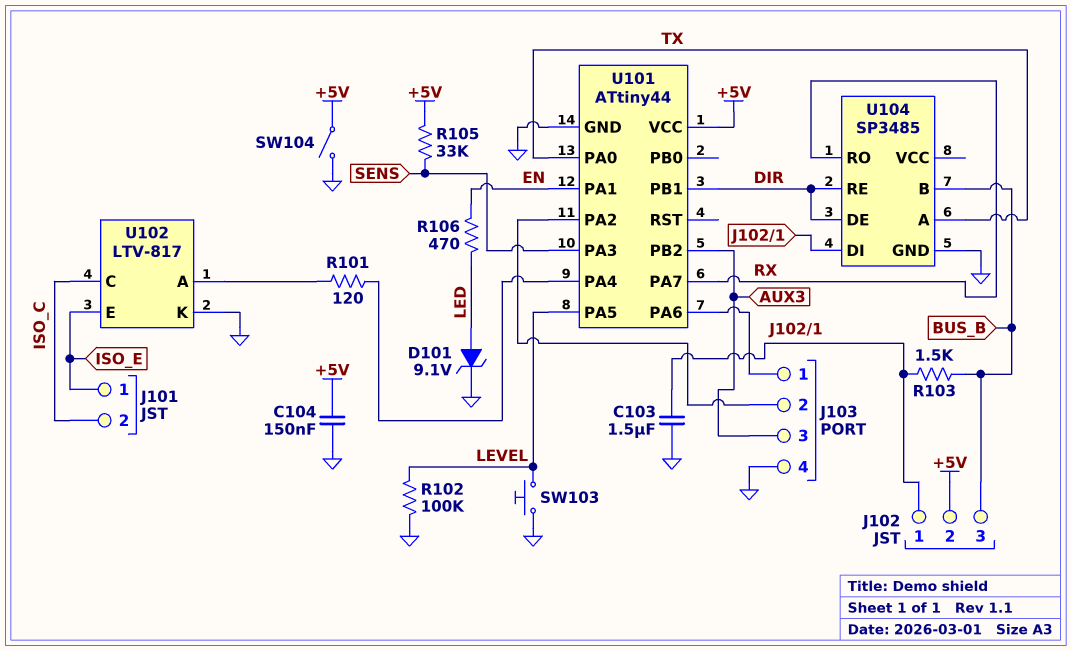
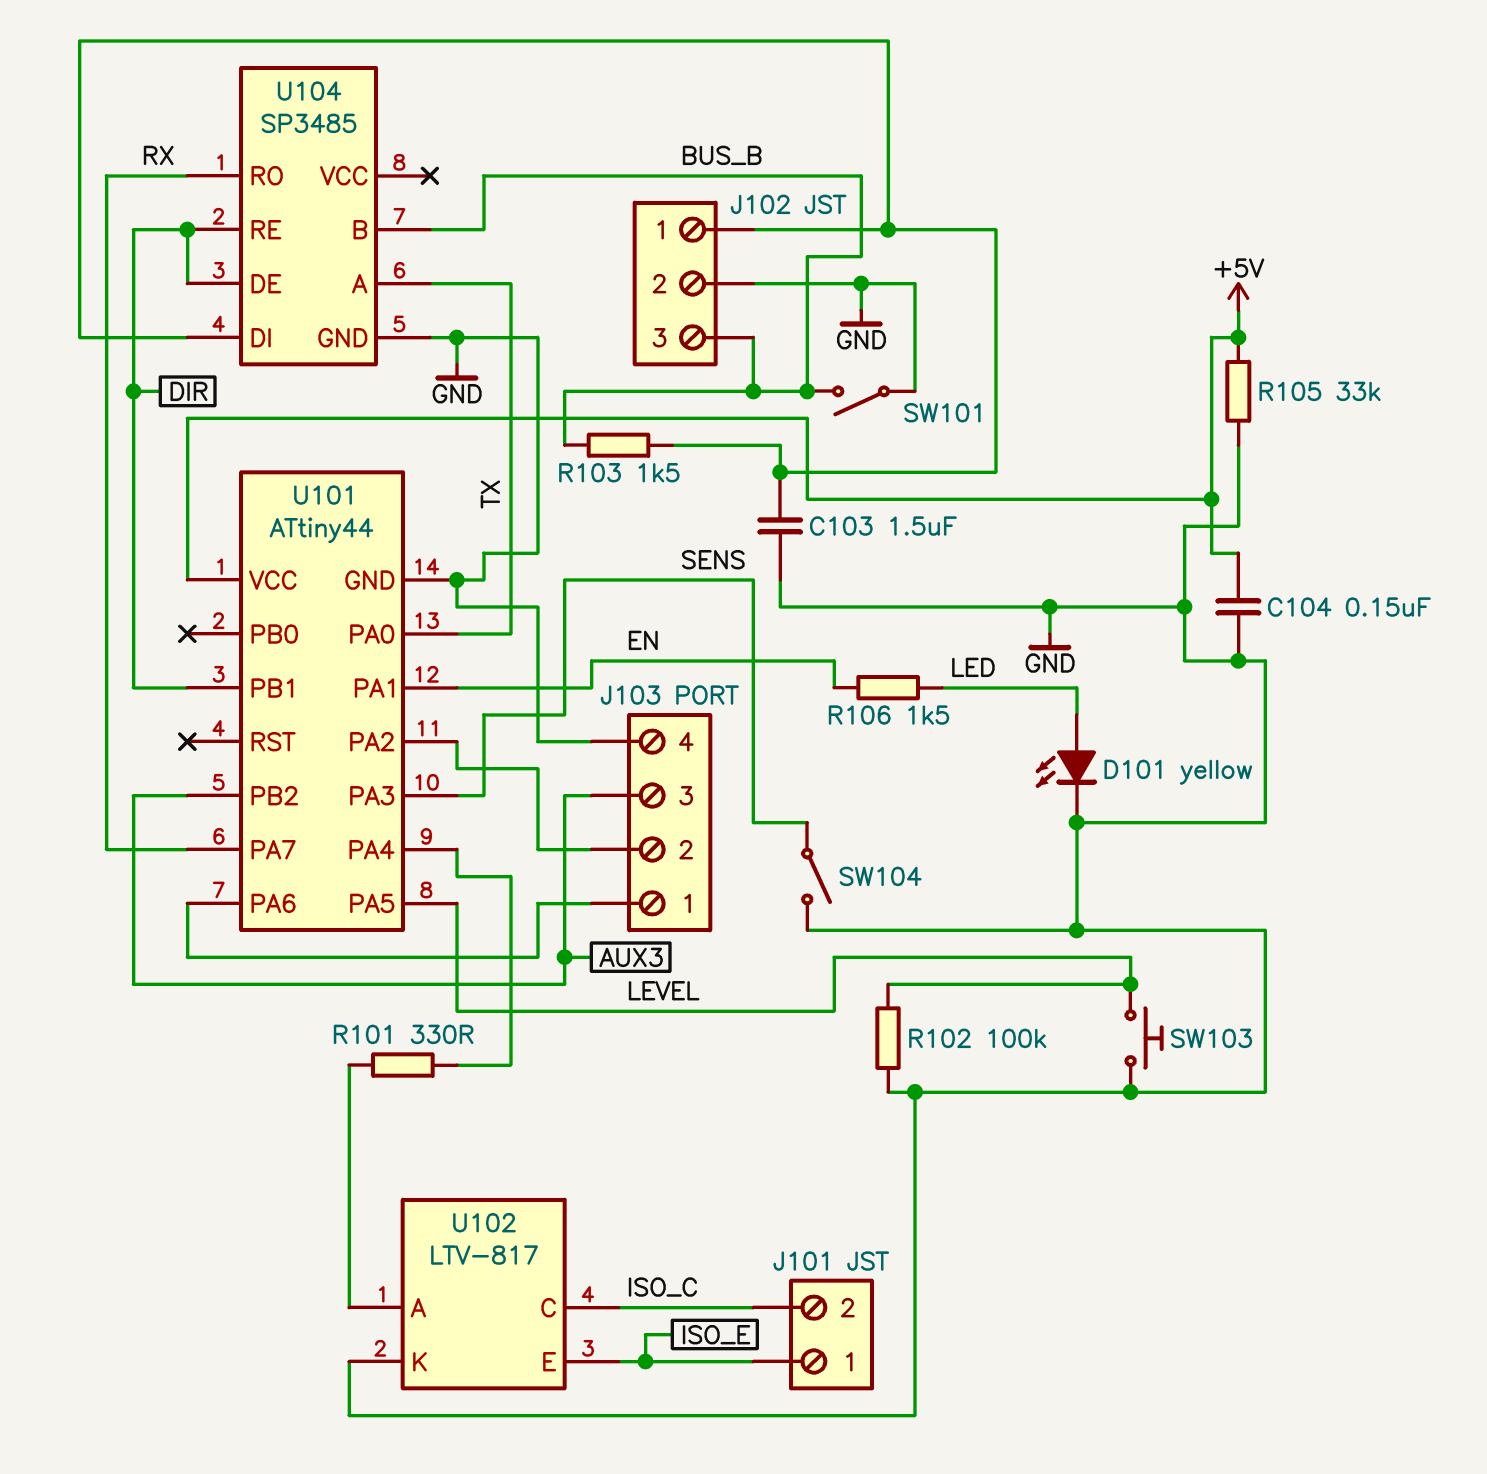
D101: zener 9.1V (A LED, K GND) -> LED yellow (A LED, K GND)
J102 pin 2: +5V -> GND
R101: 120 (U101/PA4, U102/A) -> 330 (U101/PA4, U102/A)
R105: 33k (+5V, SENS) -> 33k (+5V, GND)
R106: 470 (EN, LED) -> 1.5k (EN, LED)
SW101: none -> switch (BUS_B, GND)
SW104: switch (+5V, GND) -> switch (GND, SENS)

